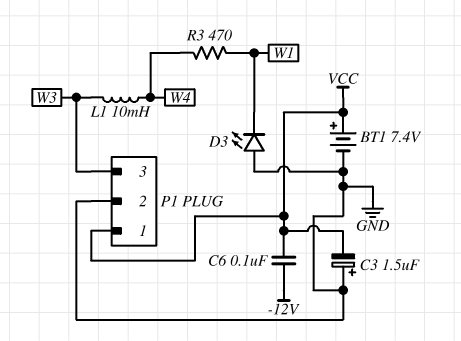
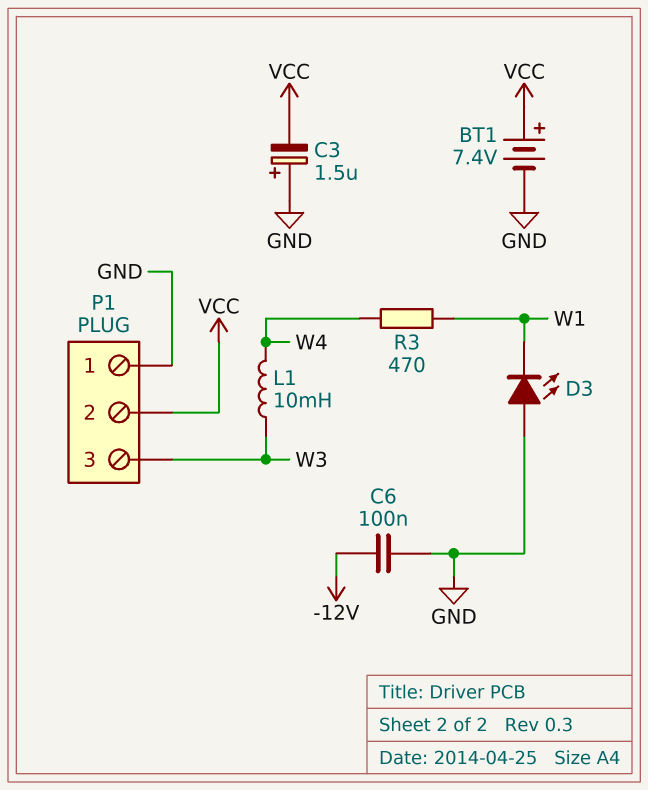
C6: 100nF (-12V, VCC) -> 100nF (-12V, GND)
P1 pin 1: VCC -> GND
P1 pin 2: GND -> VCC

